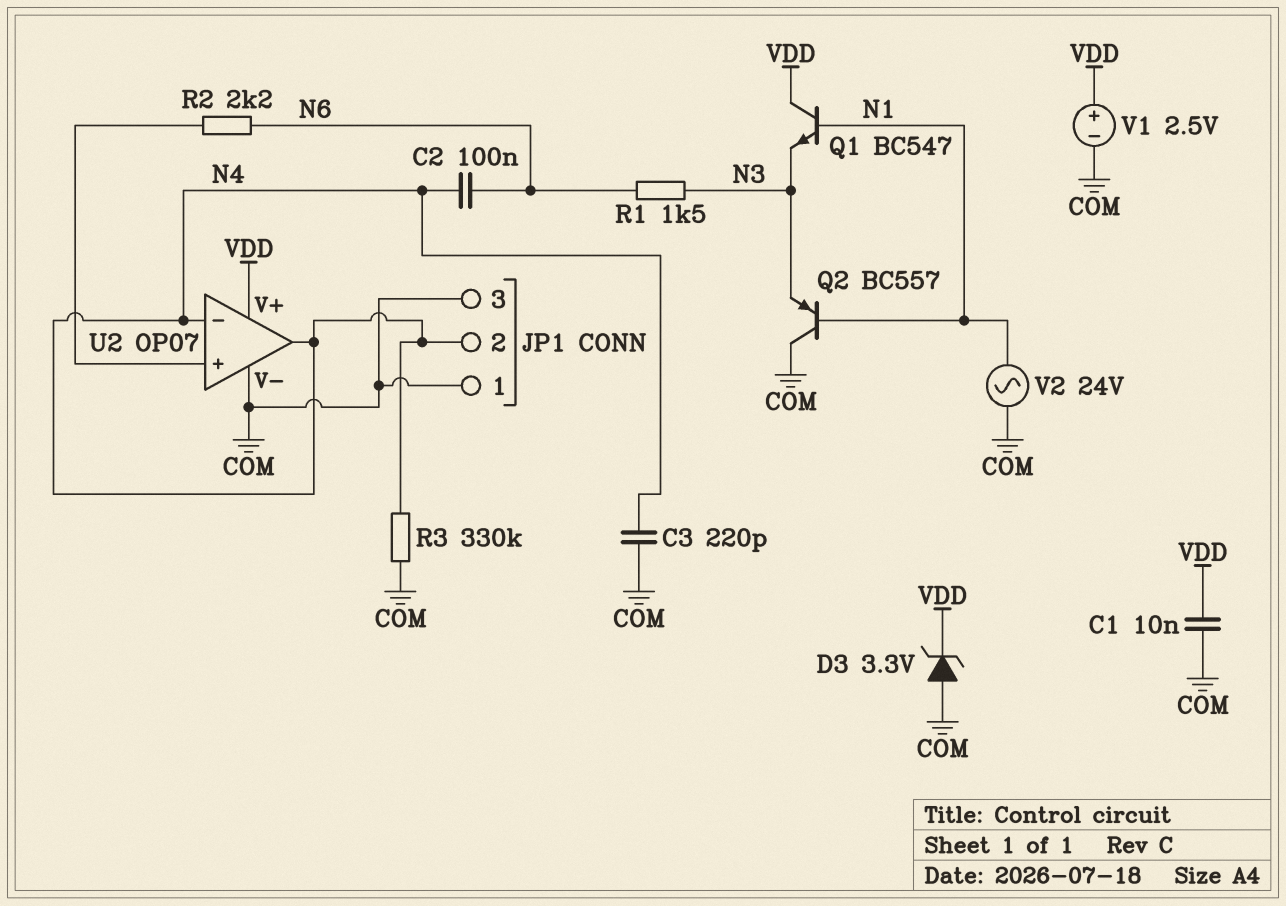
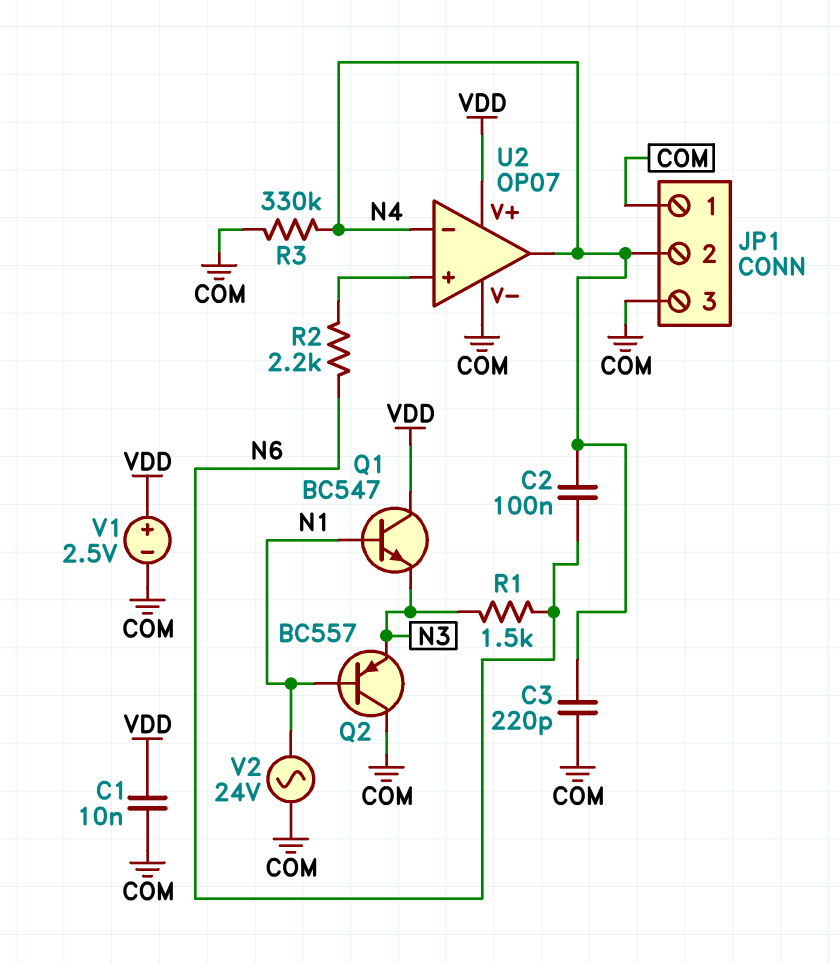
D3: zener 3.3V (A COM, K VDD) -> none

